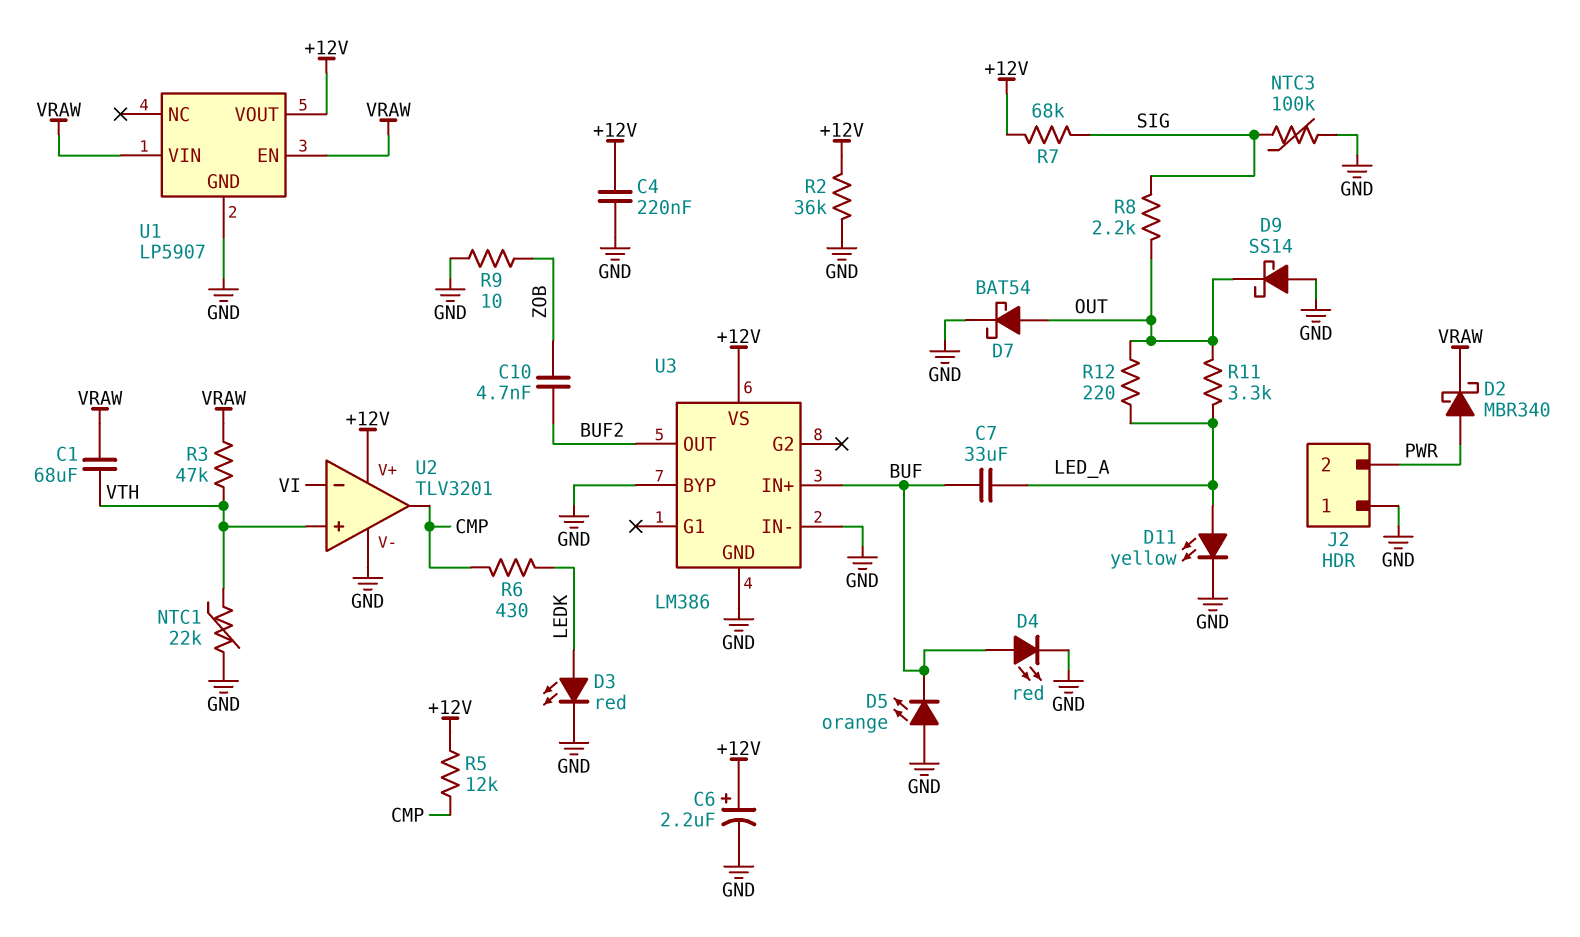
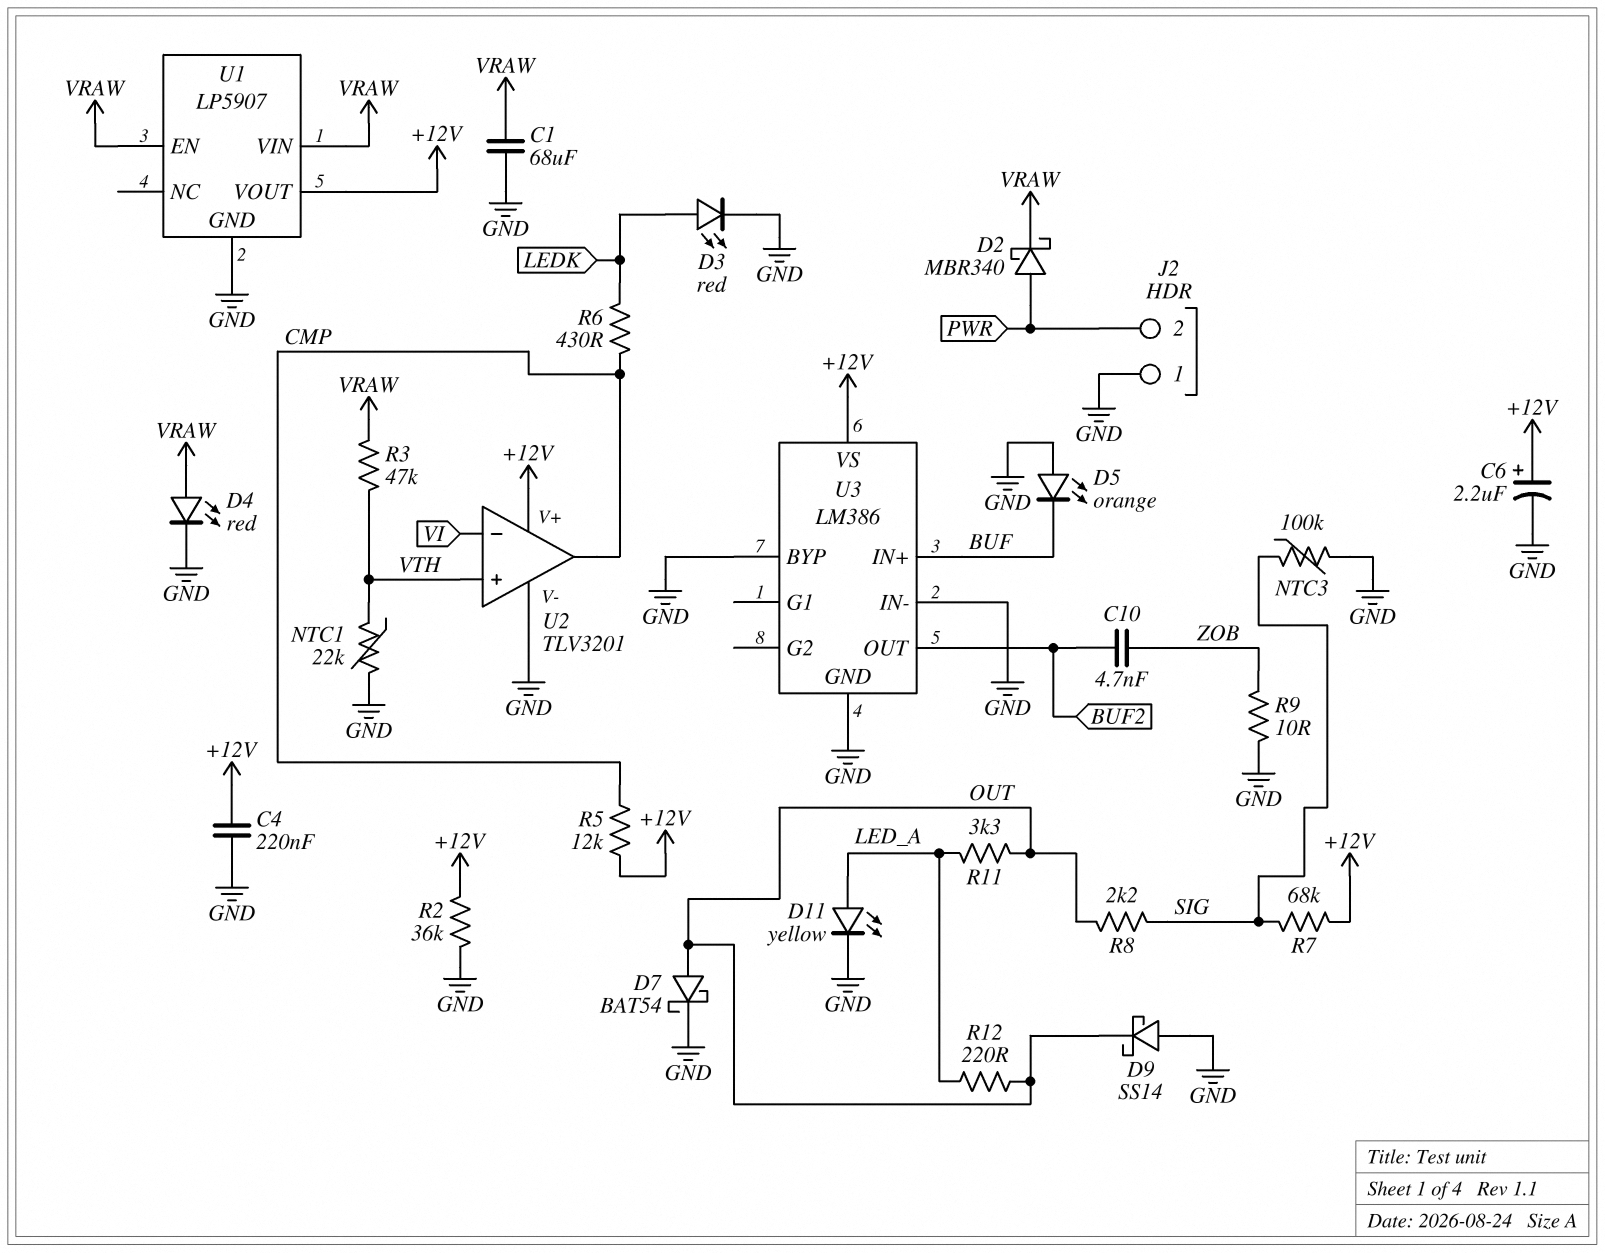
C1: 68uF (VRAW, VTH) -> 68uF (GND, VRAW)
C7: 33uF (BUF, LED_A) -> none
D4: LED red (A BUF, K GND) -> LED red (A VRAW, K GND)

